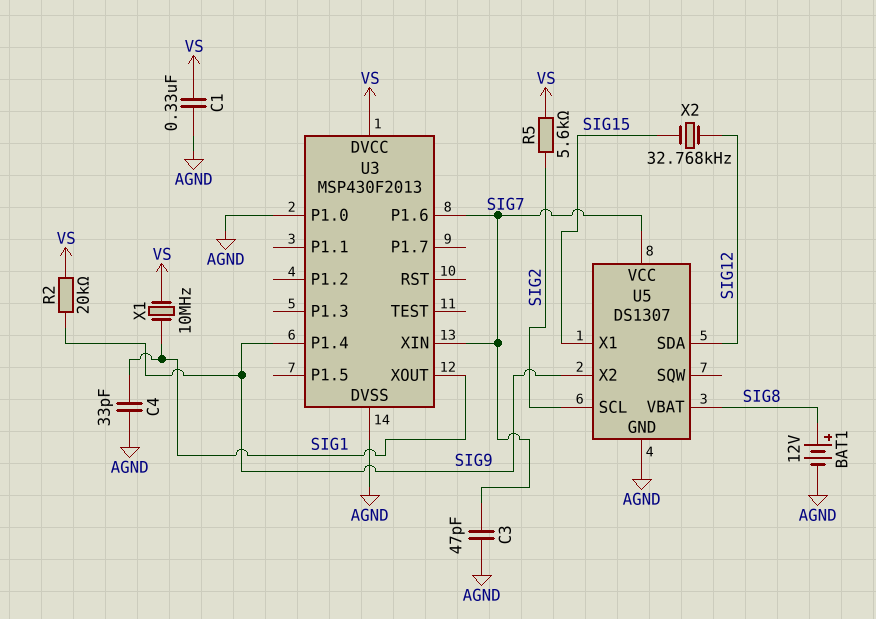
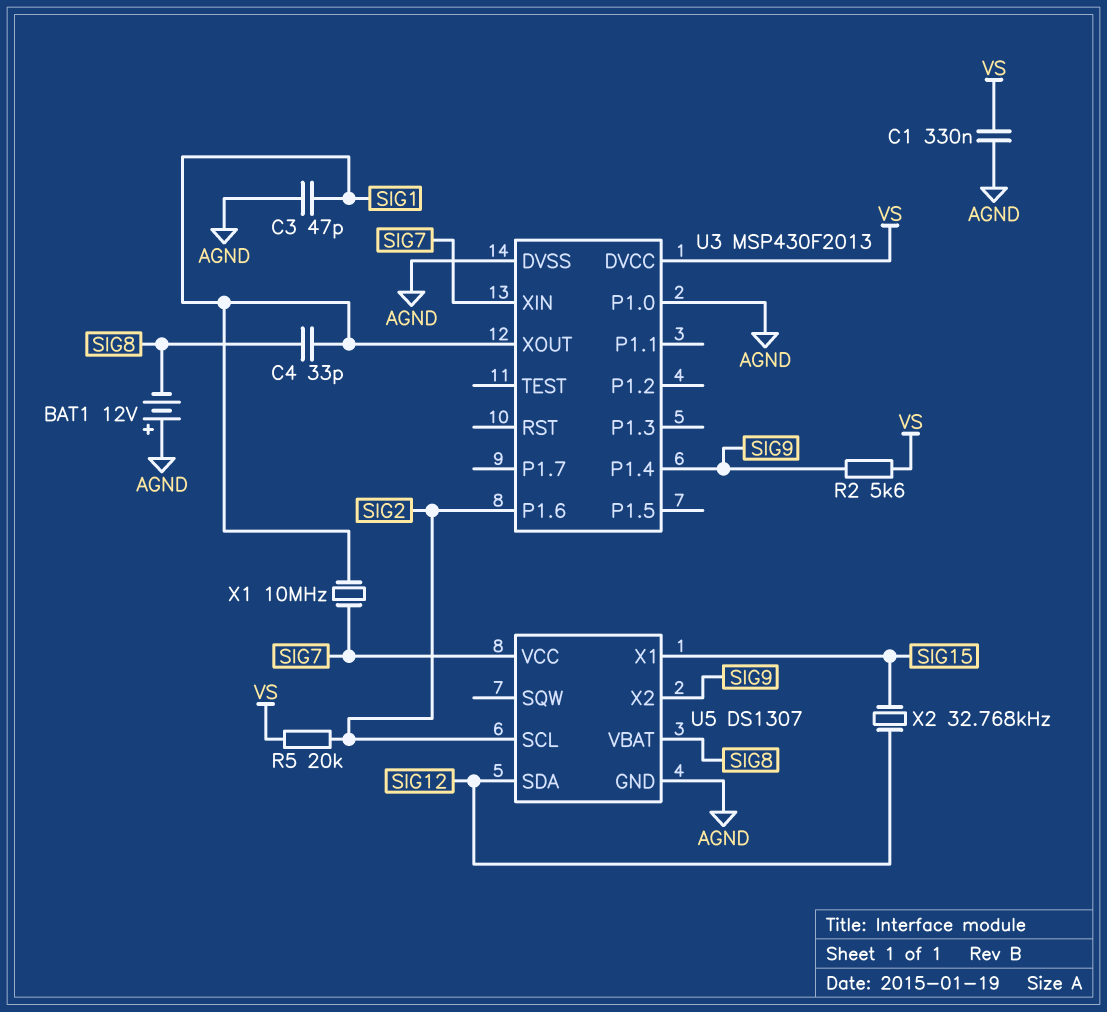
BAT1: 12V (plus SIG8, minus AGND) -> 12V (plus AGND, minus SIG8)
C3: 47pF (AGND, SIG7) -> 47pF (AGND, SIG1)
C4: 33pF (AGND, SIG1) -> 33pF (SIG1, SIG8)
R2: 20k (SIG9, VS) -> 5.6k (SIG9, VS)
R5: 5.6k (SIG2, VS) -> 20k (SIG2, VS)
U3 pin P1.6: SIG7 -> SIG2
X1: 10MHz (SIG1, VS) -> 10MHz (SIG1, SIG7)

